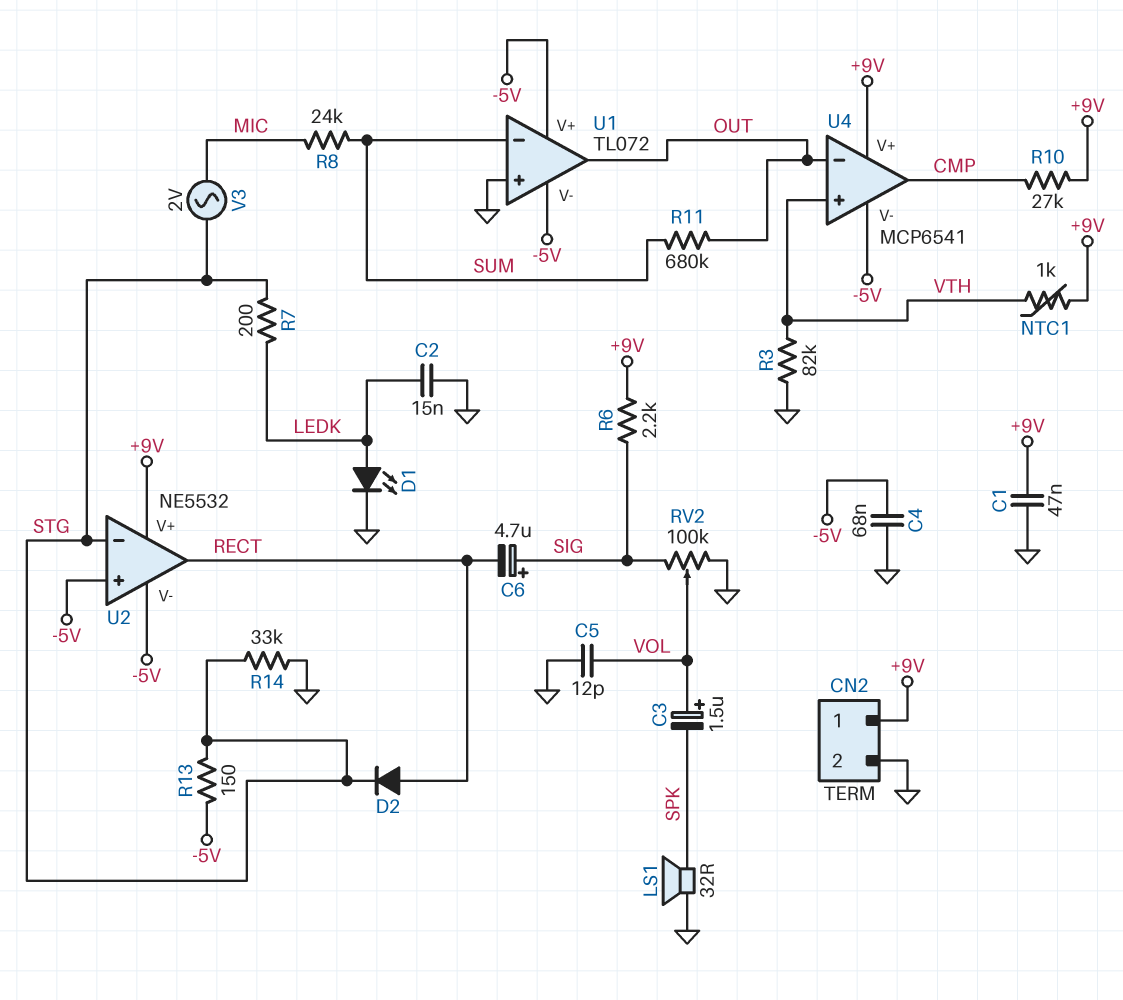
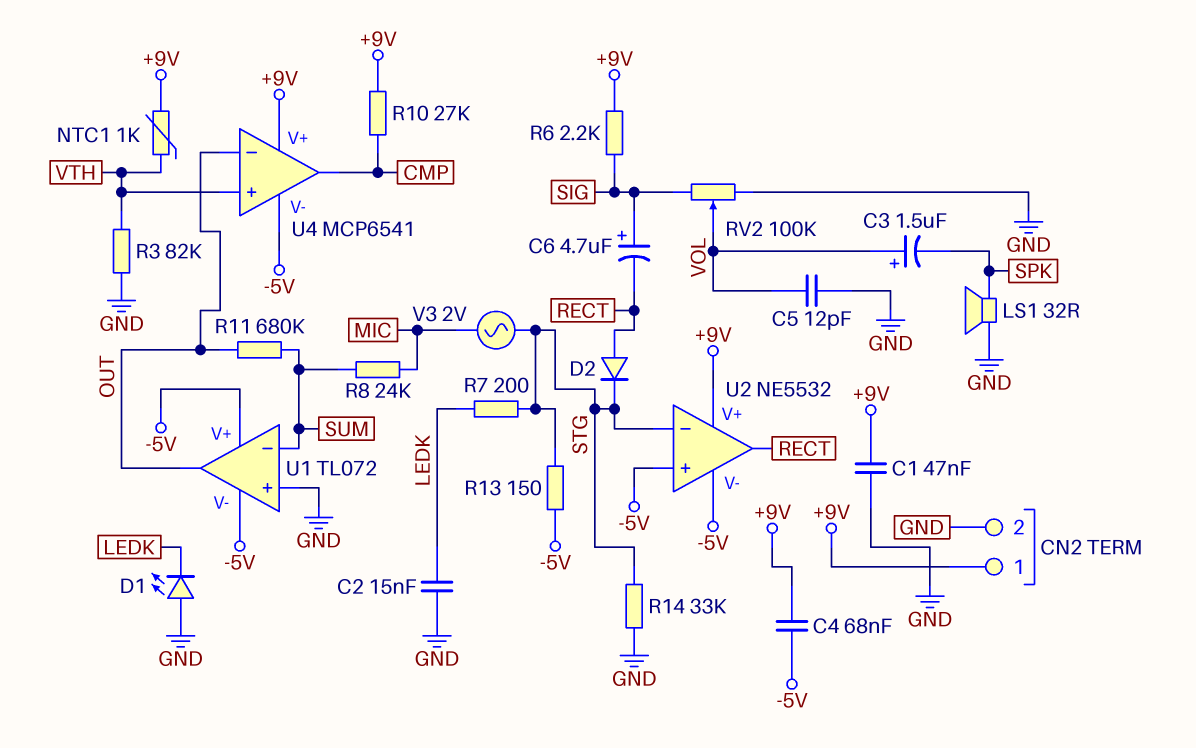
C4: 68nF (-5V, GND) -> 68nF (+9V, -5V)
D1: LED (A LEDK, K GND) -> LED (A GND, K LEDK)

